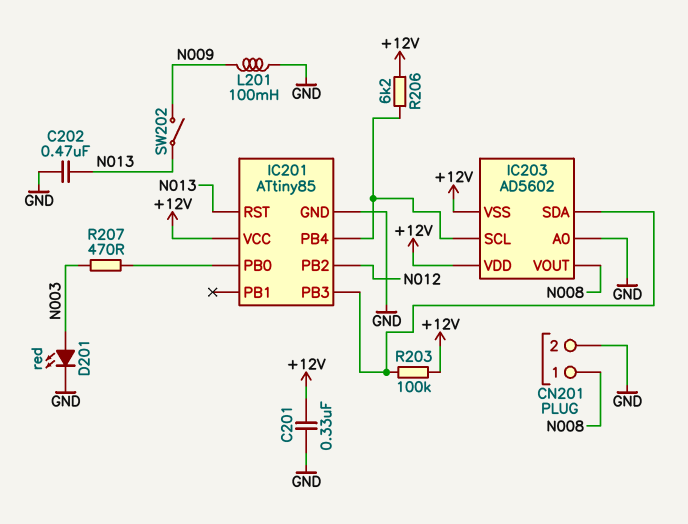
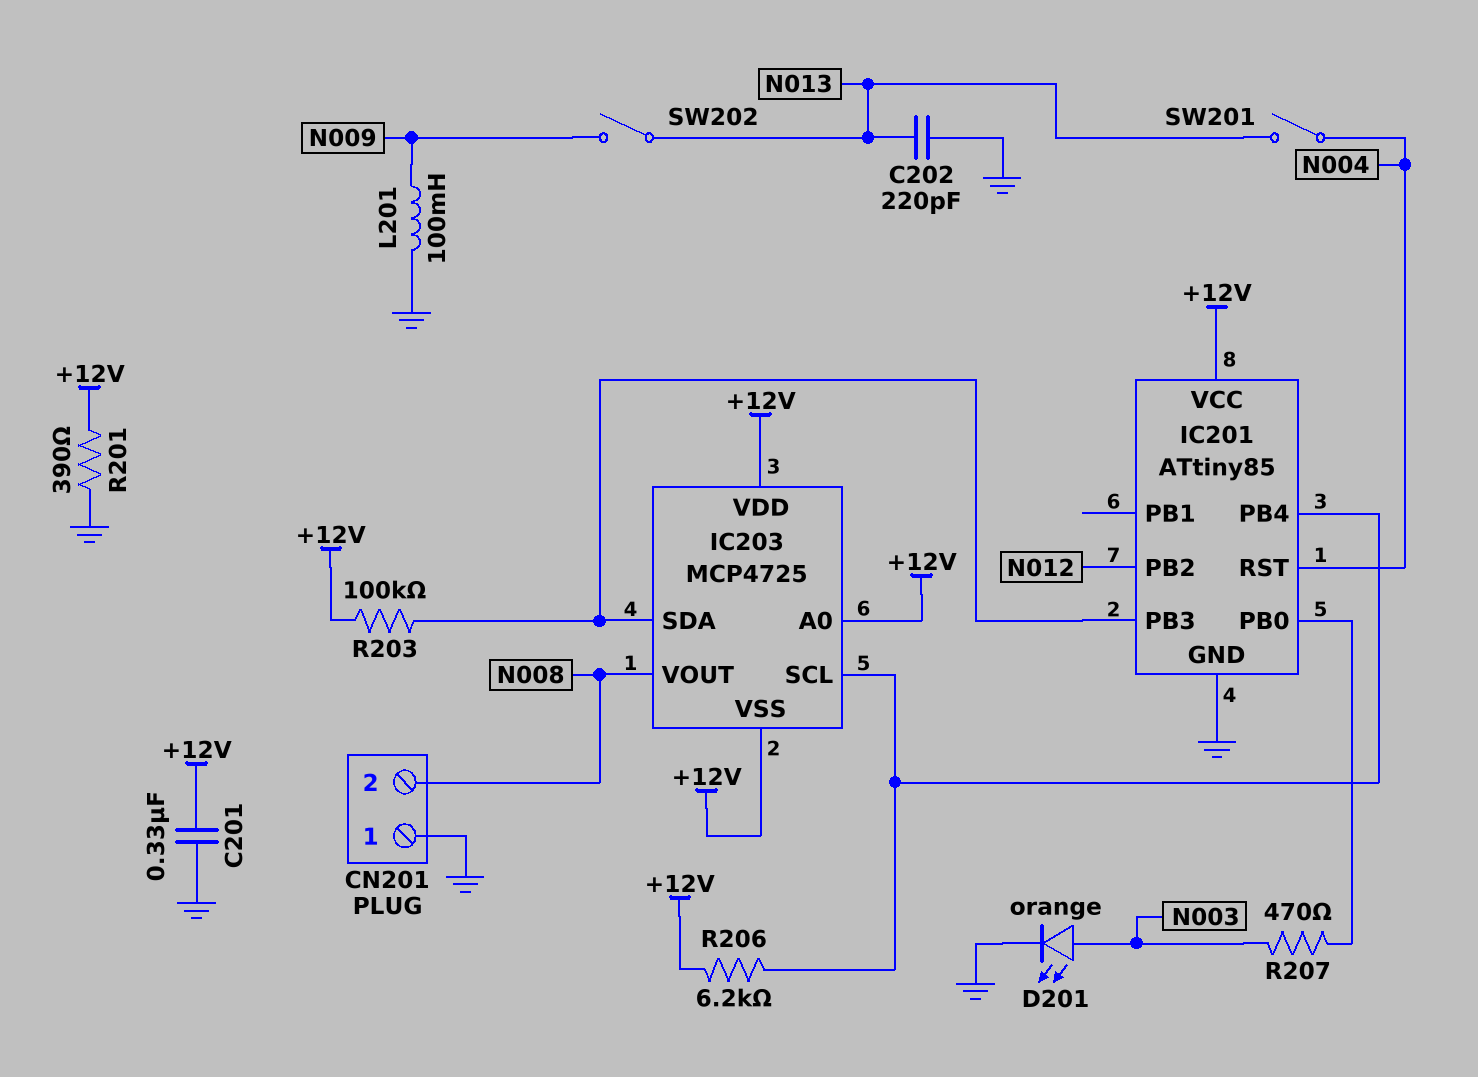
C202: 470nF (GND, N013) -> 220pF (GND, N013)
CN201 pin 1: N008 -> GND
CN201 pin 2: GND -> N008
D201: LED red (A N003, K GND) -> LED orange (A N003, K GND)
IC201 pin RST: N013 -> N004
IC203: AD5602 -> MCP4725
IC203 pin A0: GND -> +12V
R201: none -> 390 (+12V, GND)
SW201: none -> switch (N004, N013)

